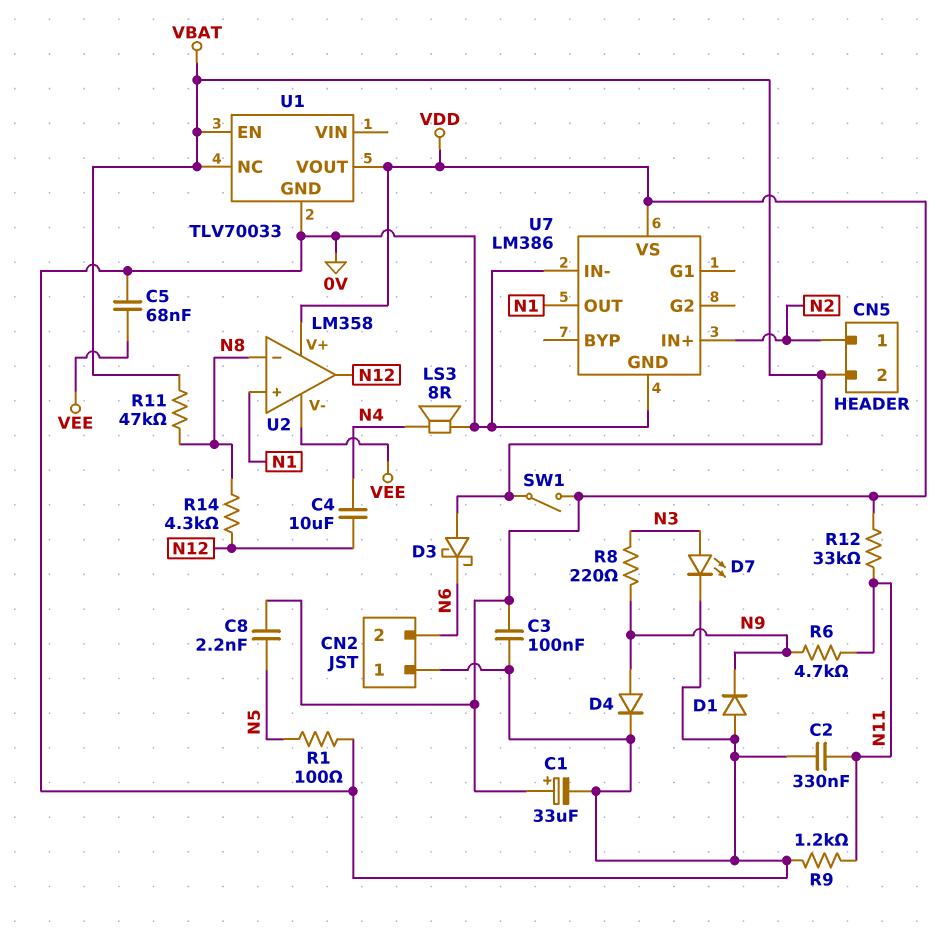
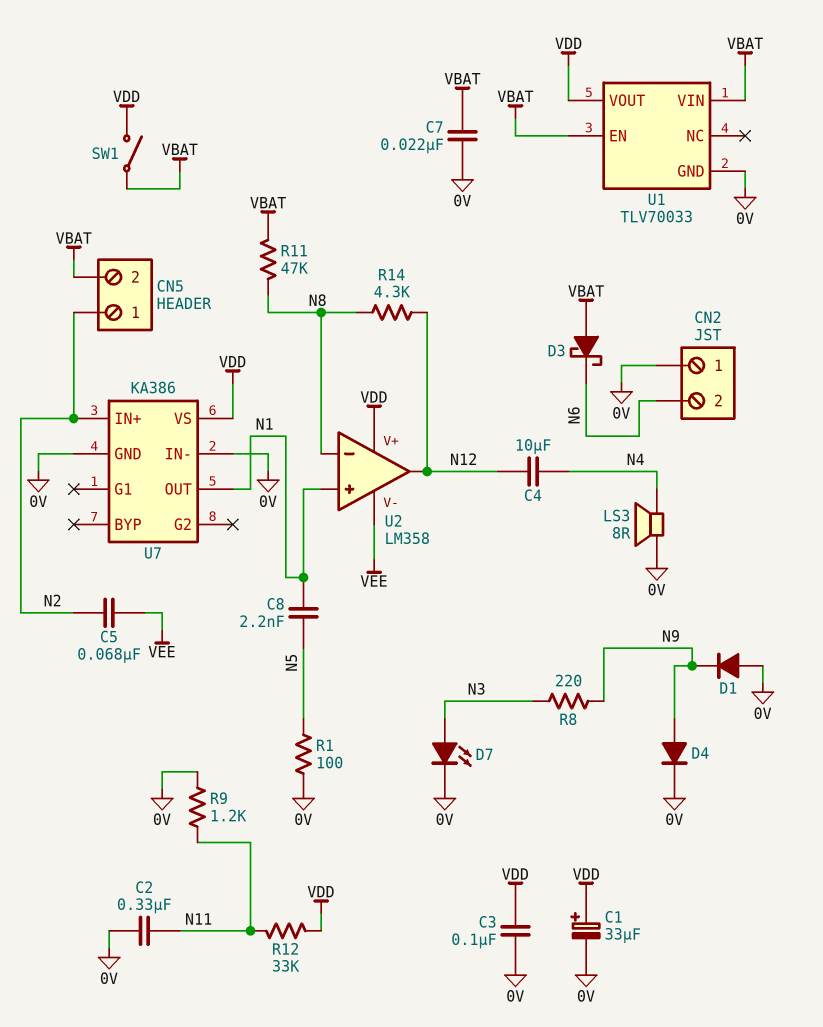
C5: 68nF (0V, VEE) -> 68nF (N2, VEE)
C7: none -> 22nF (0V, VBAT)
C8: 2.2nF (N5, VDD) -> 2.2nF (N1, N5)
R6: 4.7k (N9, N11) -> none
U1 pin NC: VBAT -> none
U1 pin VIN: none -> VBAT
U7: LM386 -> KA386

